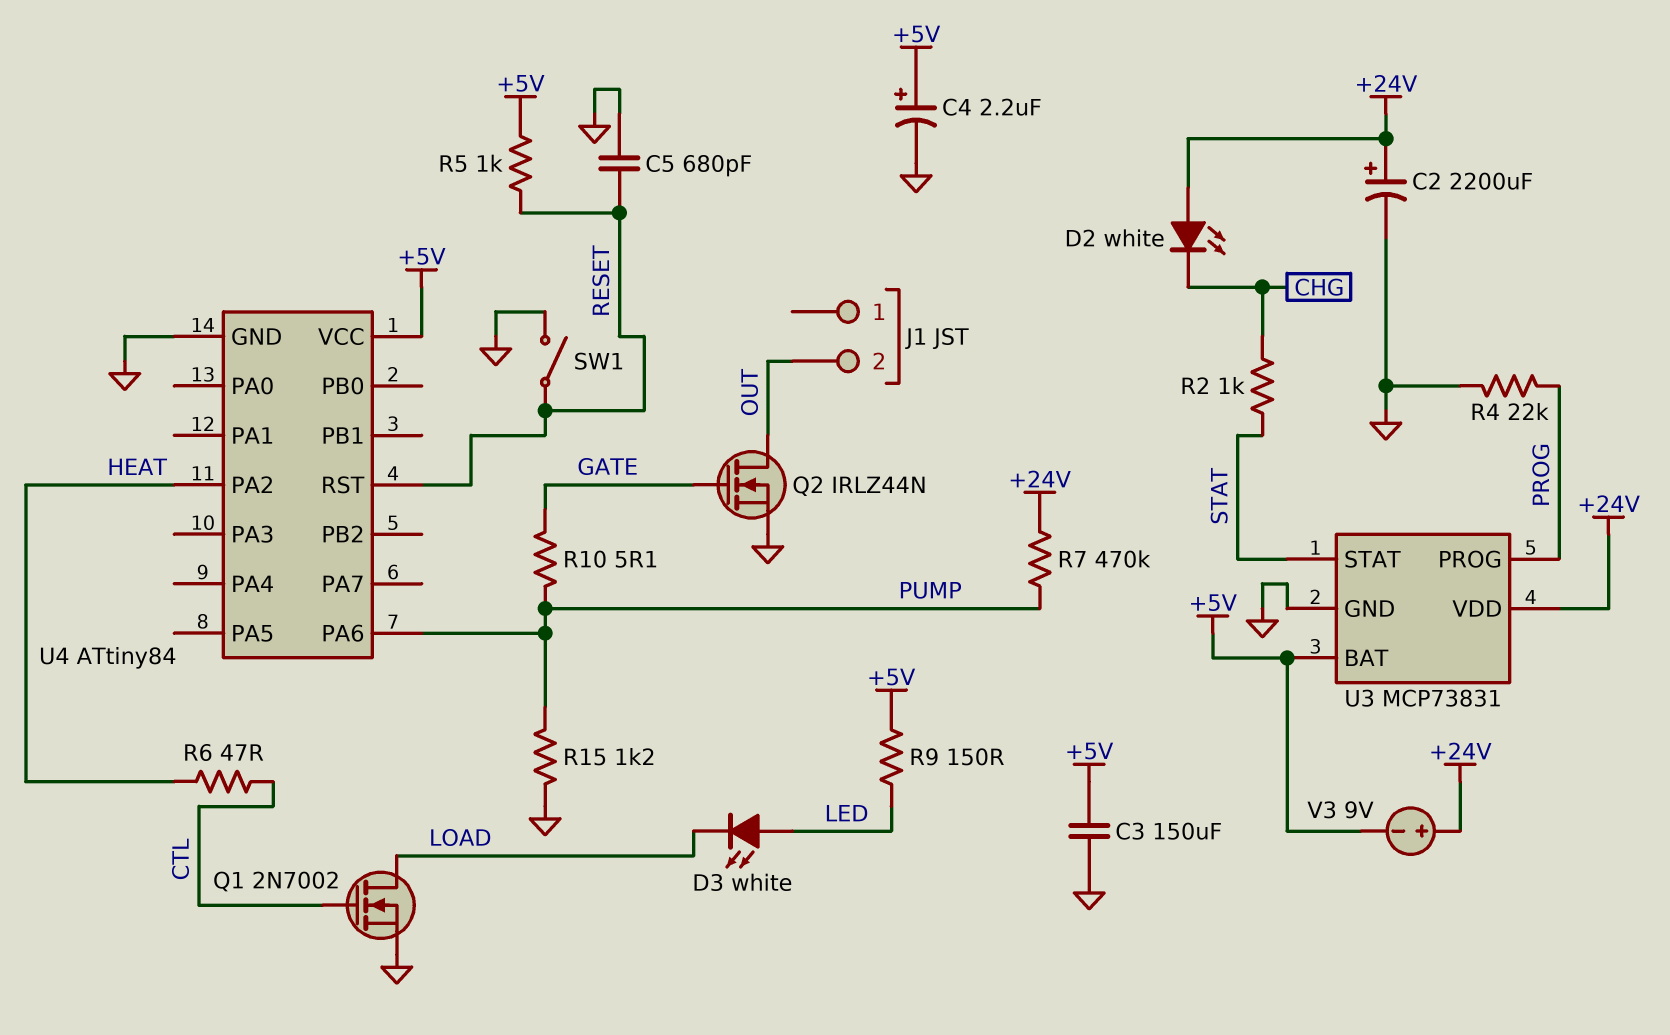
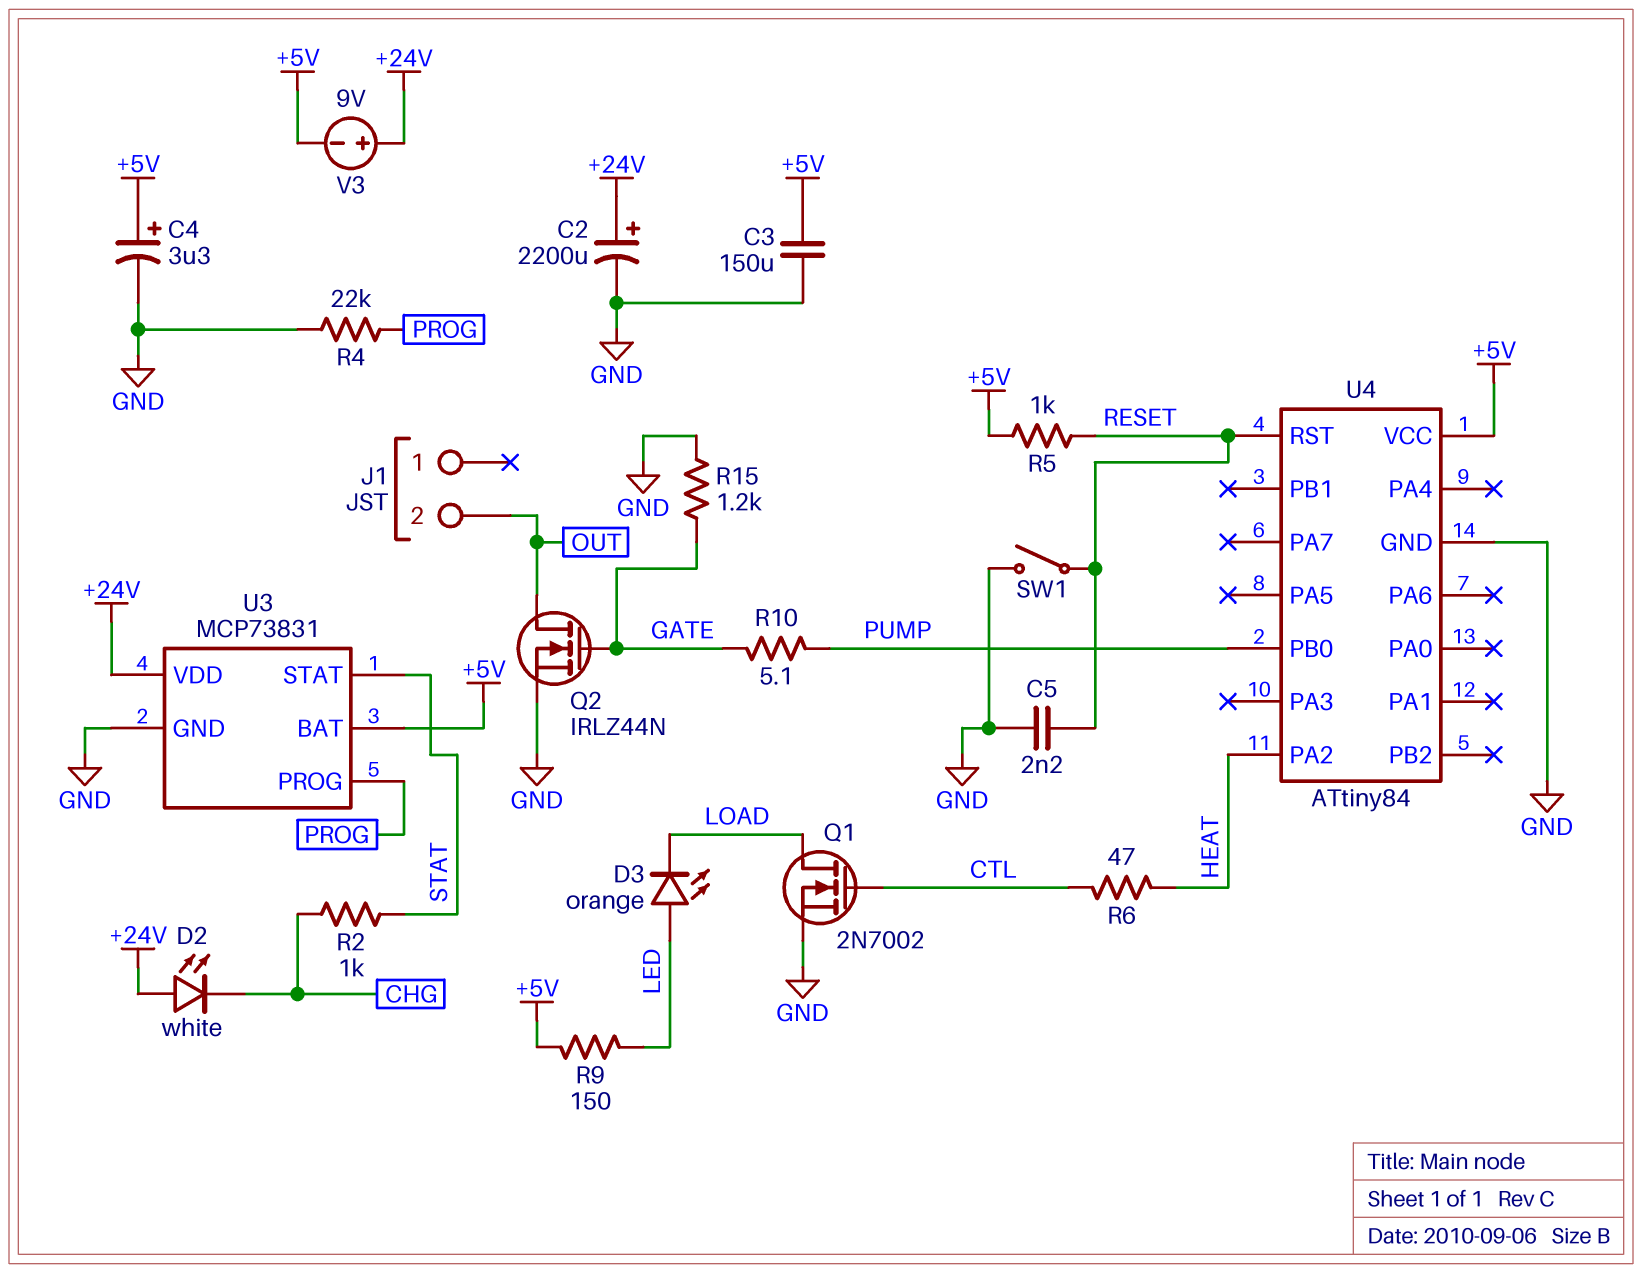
C4: 2.2uF (plus +5V, minus GND) -> 3.3uF (plus +5V, minus GND)
C5: 680pF (GND, RESET) -> 2.2nF (GND, RESET)
D3: LED white (A LED, K LOAD) -> LED orange (A LED, K LOAD)
R7: 470k (+24V, PUMP) -> none
R15: 1.2k (GND, PUMP) -> 1.2k (GATE, GND)
U4 pin PA6: PUMP -> none
U4 pin PB0: none -> PUMP

